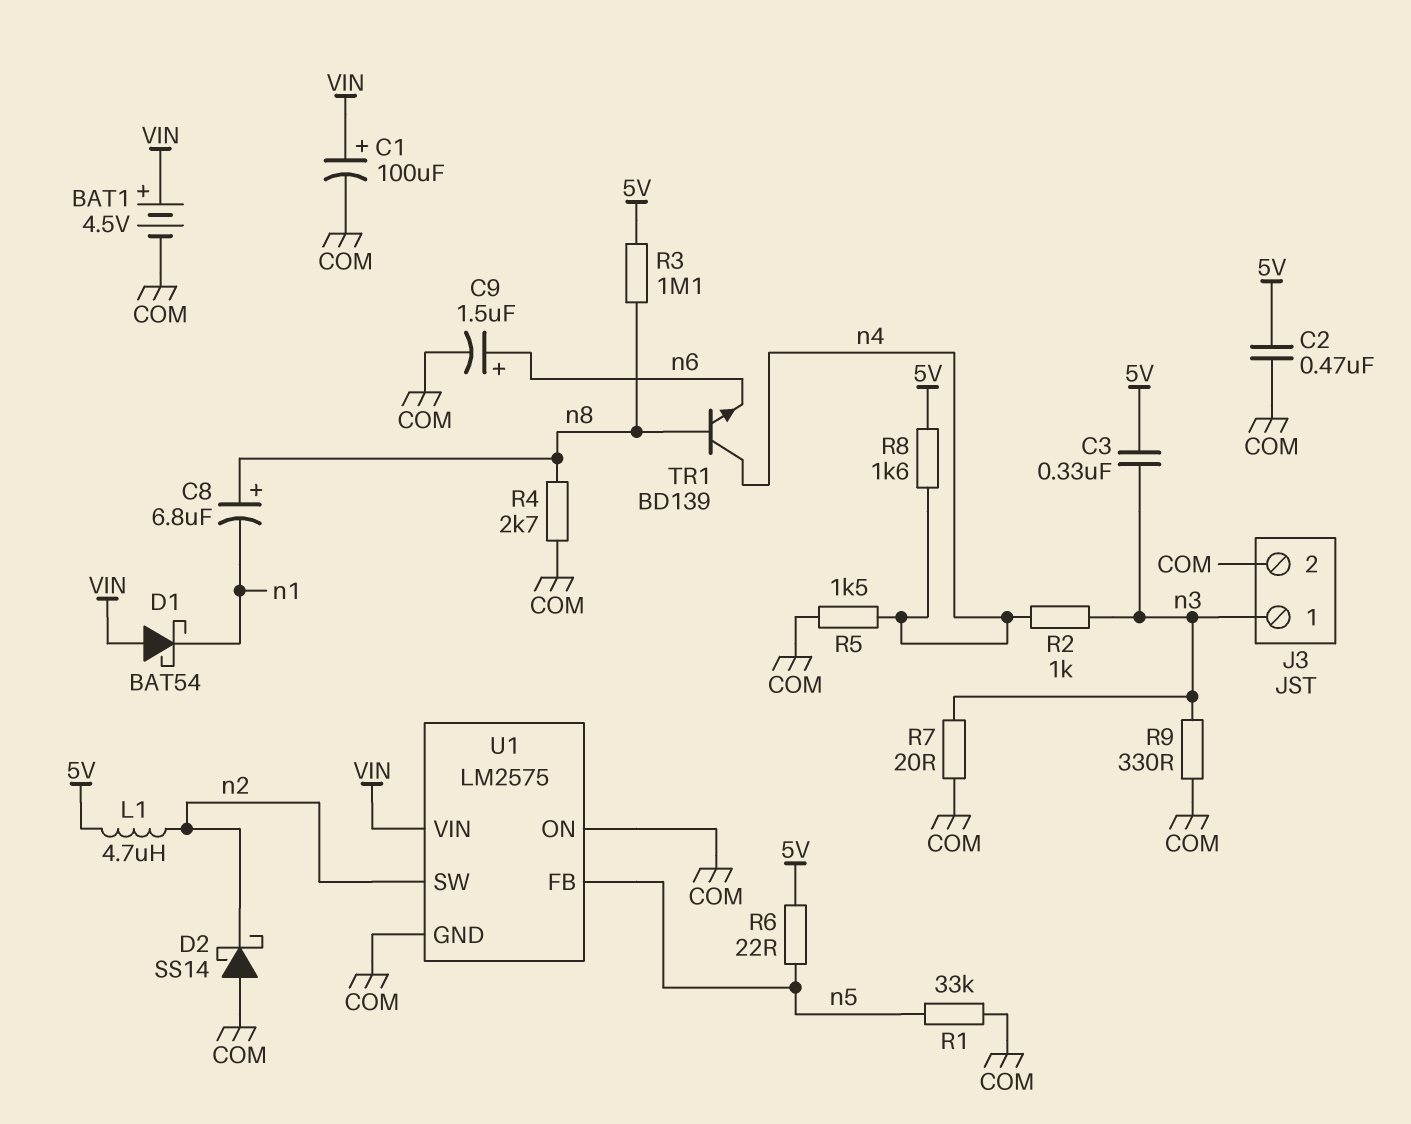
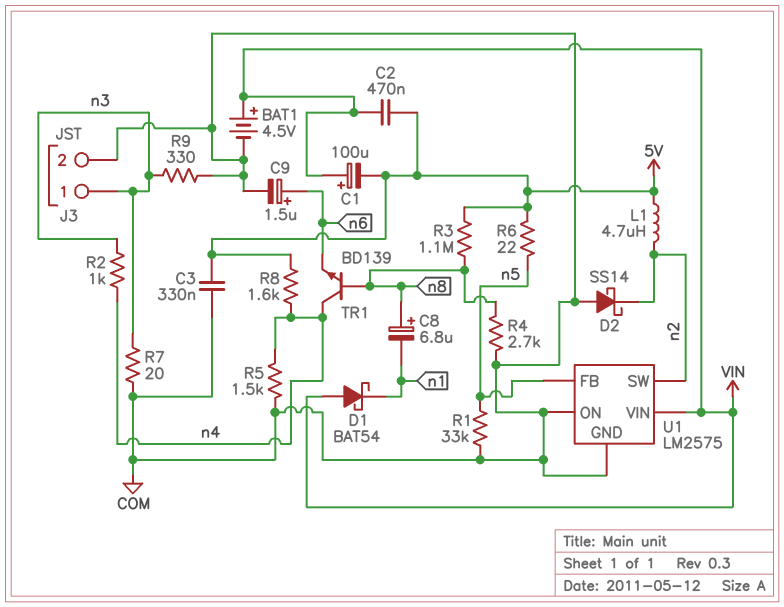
C1: 100uF (plus VIN, minus COM) -> 100uF (plus VIN, minus 5V)
C2: 470nF (5V, COM) -> 470nF (5V, VIN)
C3: 330nF (5V, n3) -> 330nF (5V, COM)

